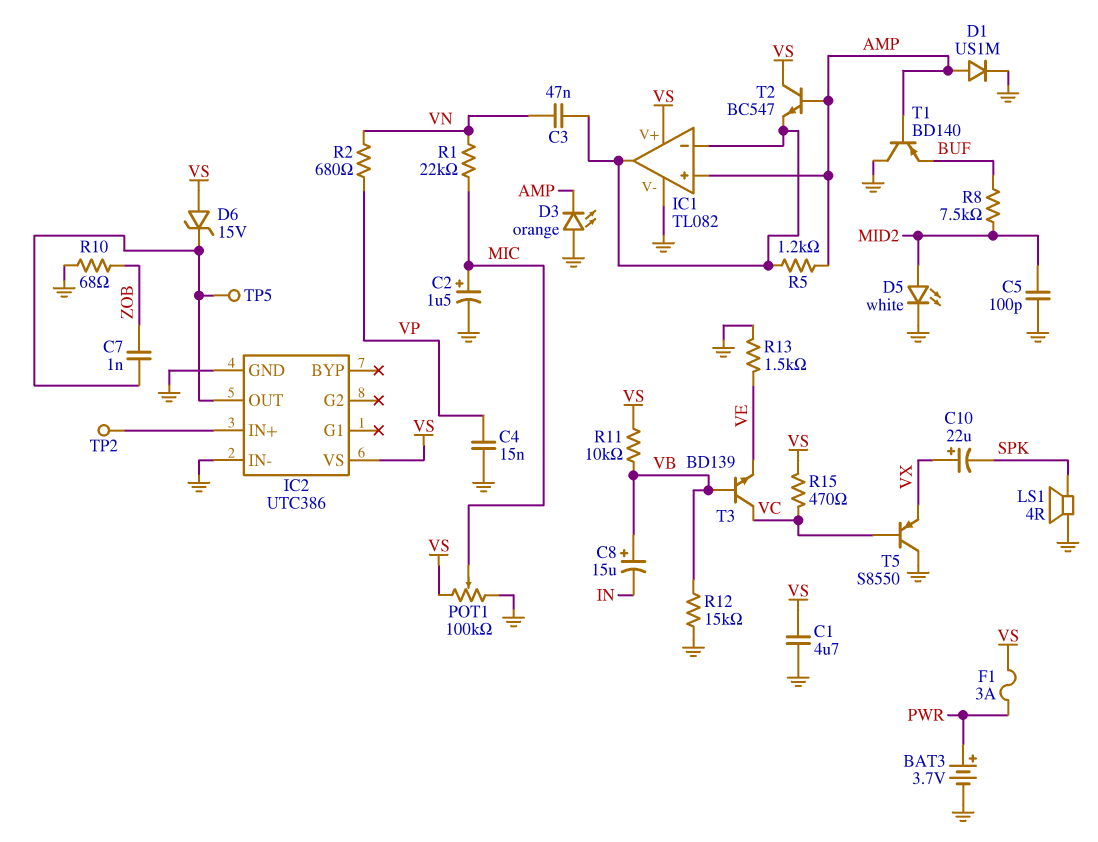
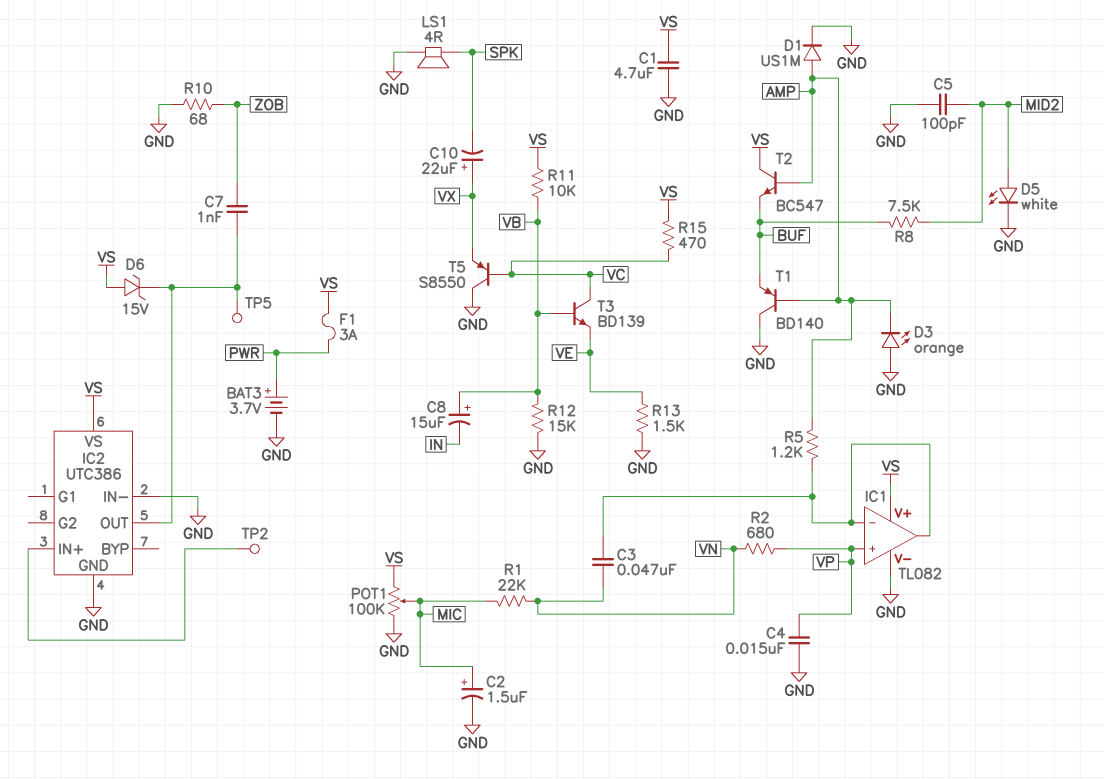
IC1 pin in+: AMP -> VP
T2: NPN BC547 (B AMP, C VS, E IC1/in-) -> NPN BC547 (B AMP, C VS, E BUF)

